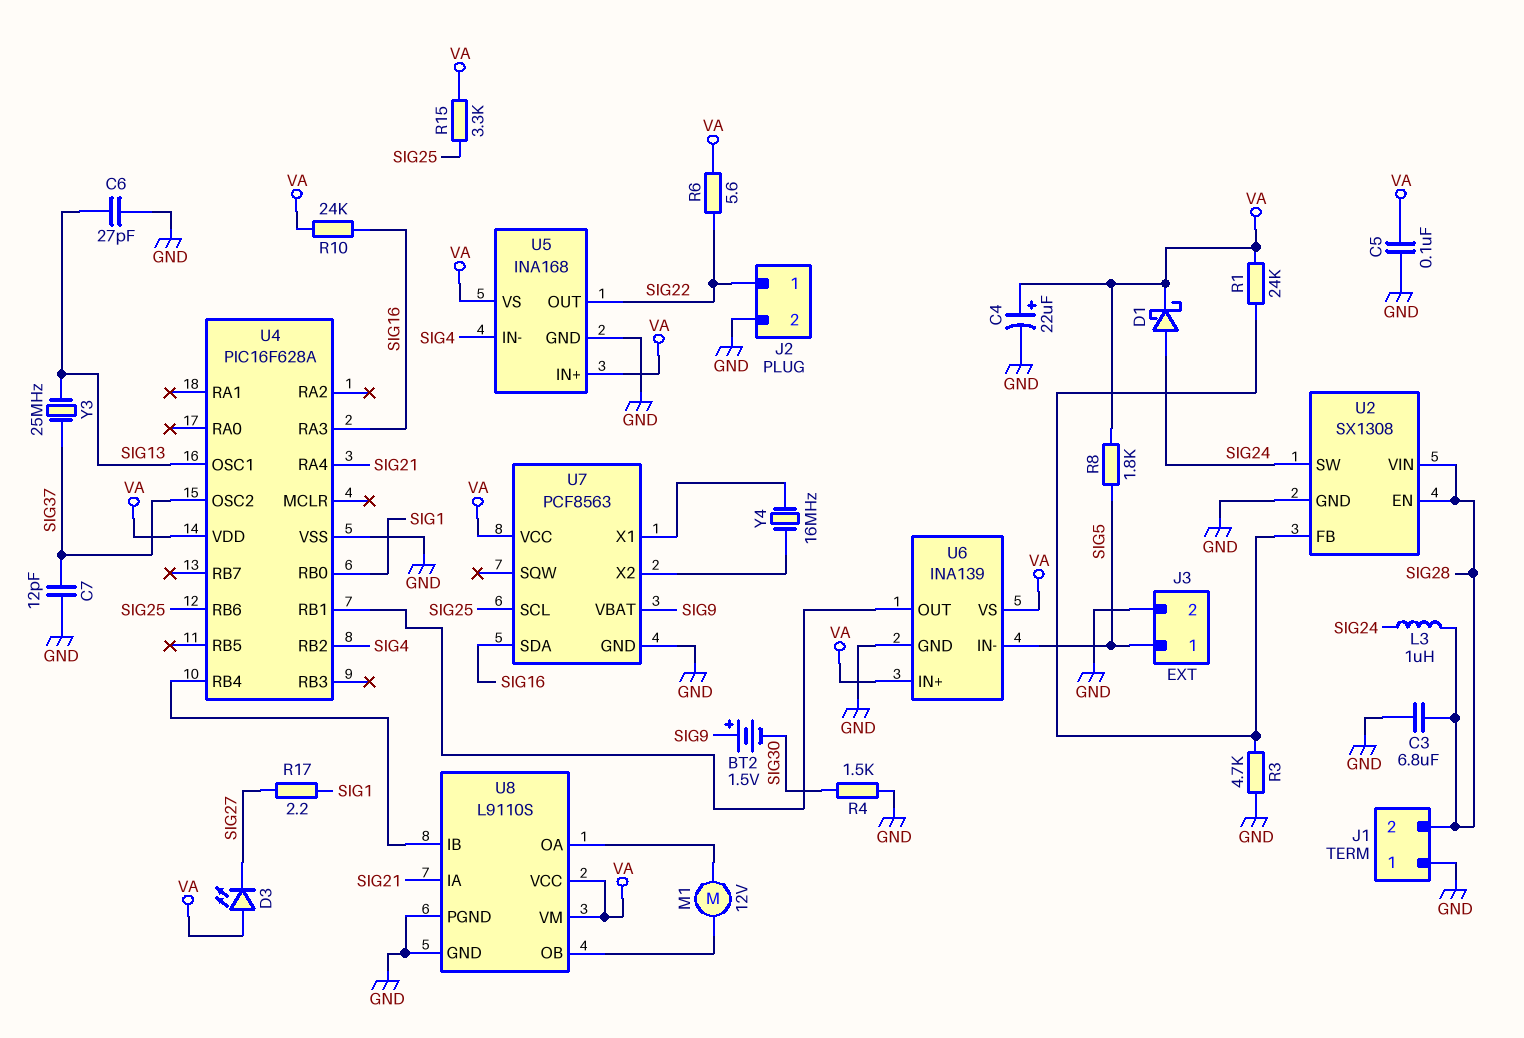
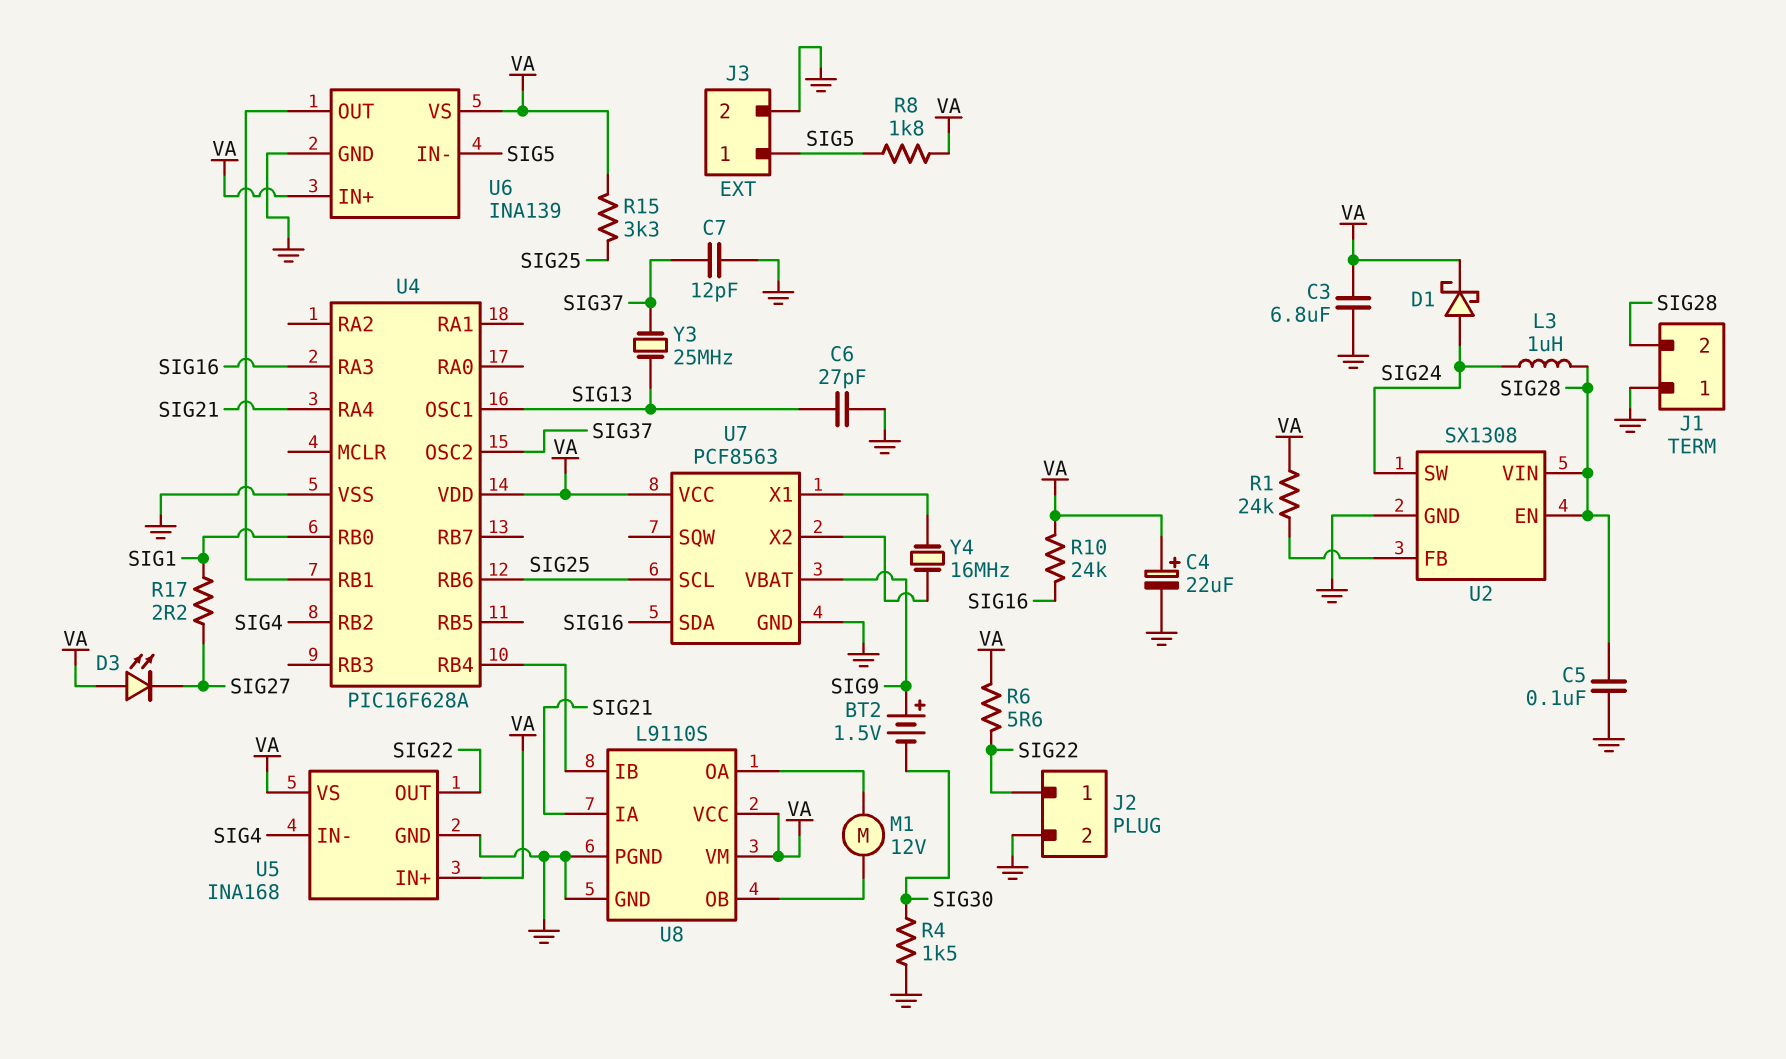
C3: 6.8uF (GND, SIG28) -> 6.8uF (GND, VA)
C5: 100nF (GND, VA) -> 100nF (GND, SIG28)
R3: 4.7k (GND, U2/FB) -> none

